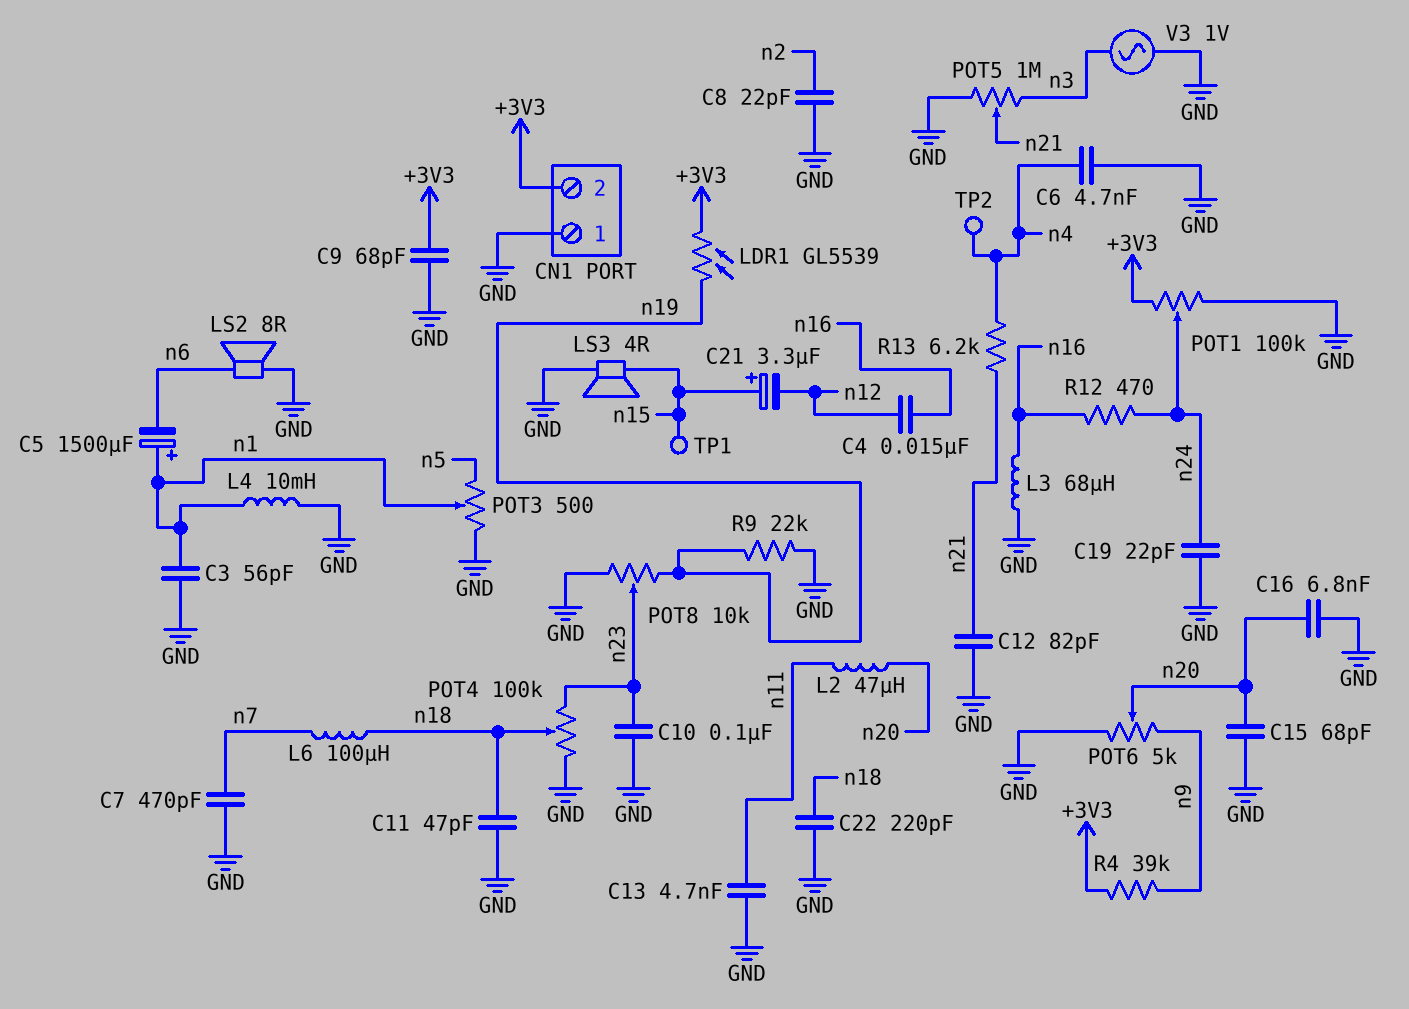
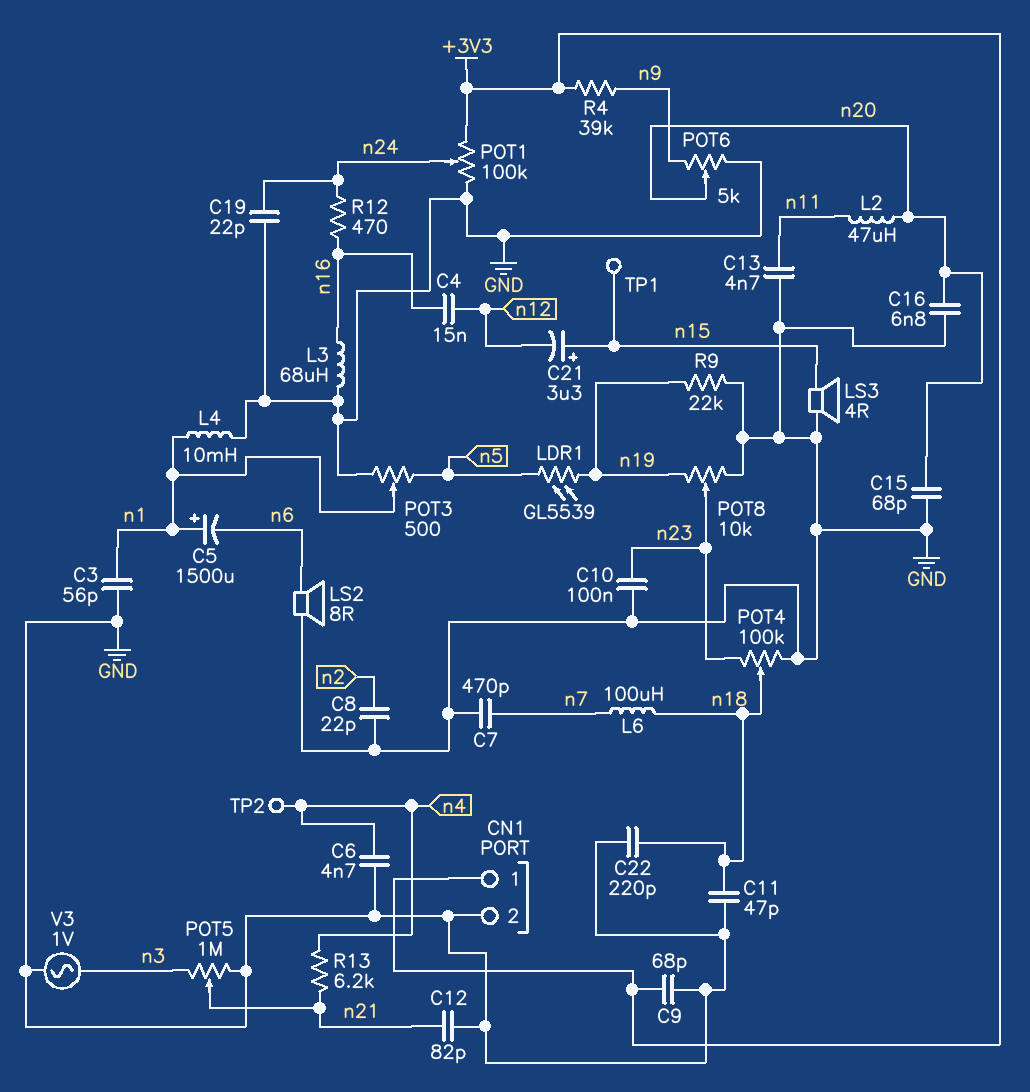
CN1 pin 1: GND -> +3V3
CN1 pin 2: +3V3 -> GND
LDR1: GL5539 (+3V3, n19) -> GL5539 (n5, n19)

